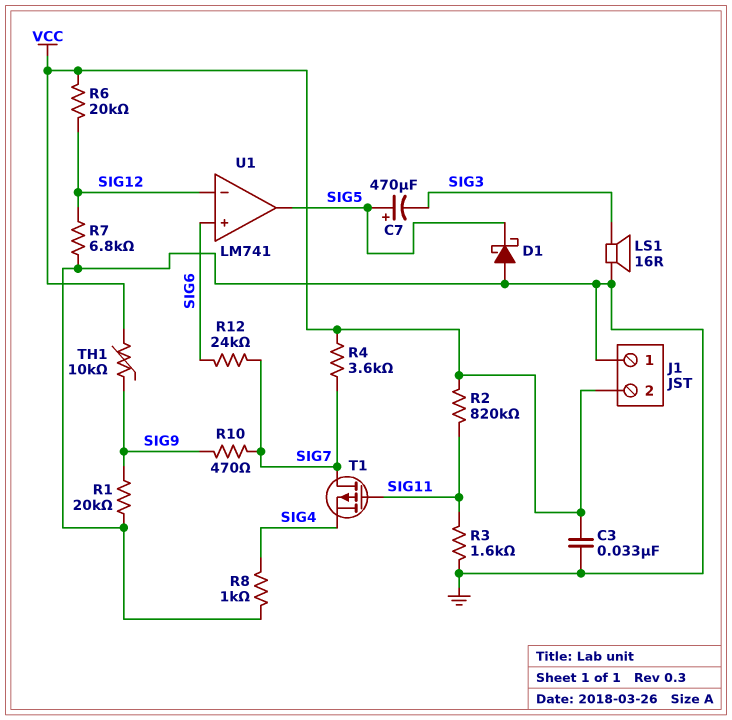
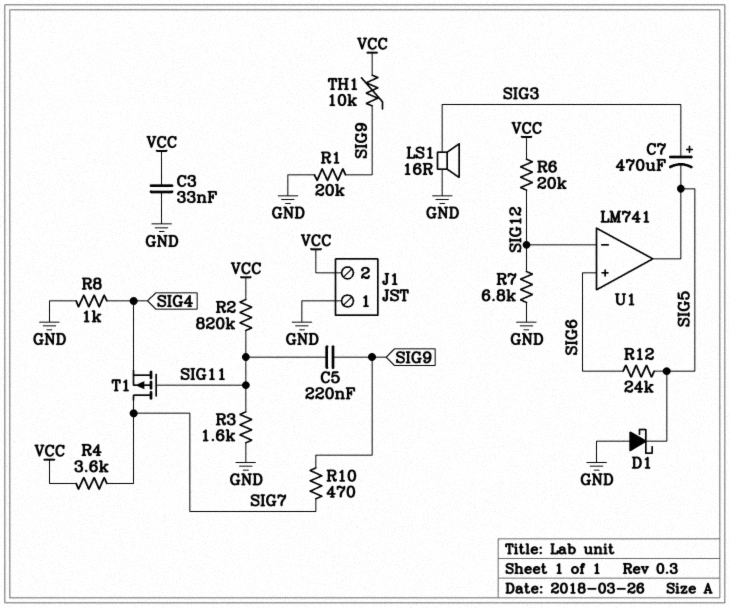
C5: none -> 220nF (SIG9, SIG11)
C7: 470uF (plus SIG5, minus SIG3) -> 470uF (plus SIG3, minus SIG5)
R12: 24k (SIG6, SIG7) -> 24k (SIG5, SIG6)

